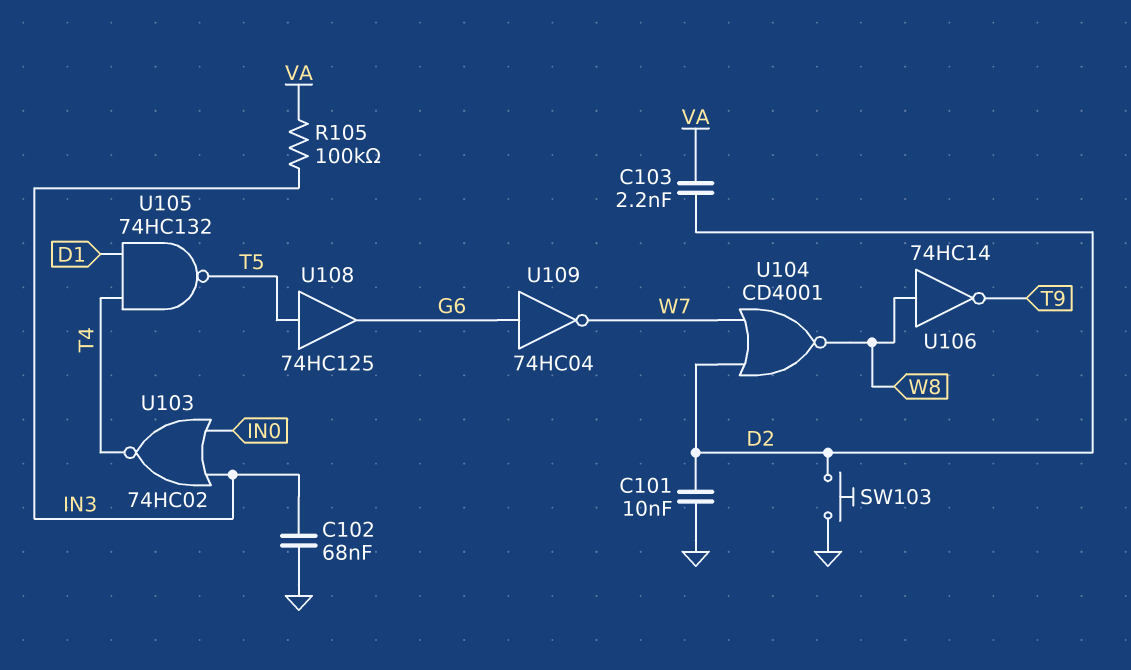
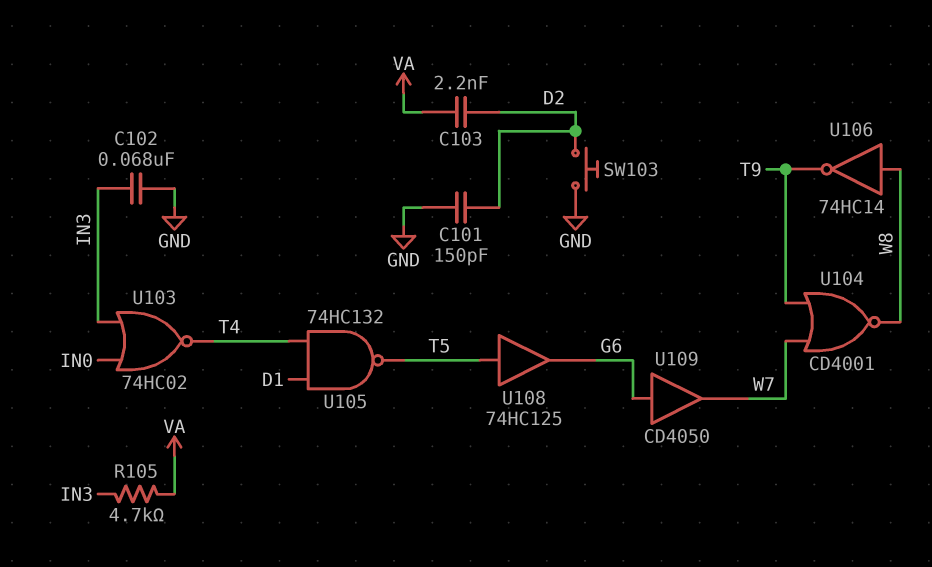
C101: 10nF (D2, GND) -> 150pF (D2, GND)
R105: 100k (IN3, VA) -> 4.7k (IN3, VA)
U104: NOR CD4001 (in D2, in W7, out W8) -> NOR CD4001 (in T9, in W7, out W8)
U109: NOT 74HC04 (in G6, out W7) -> buffer CD4050 (in G6, out W7)

